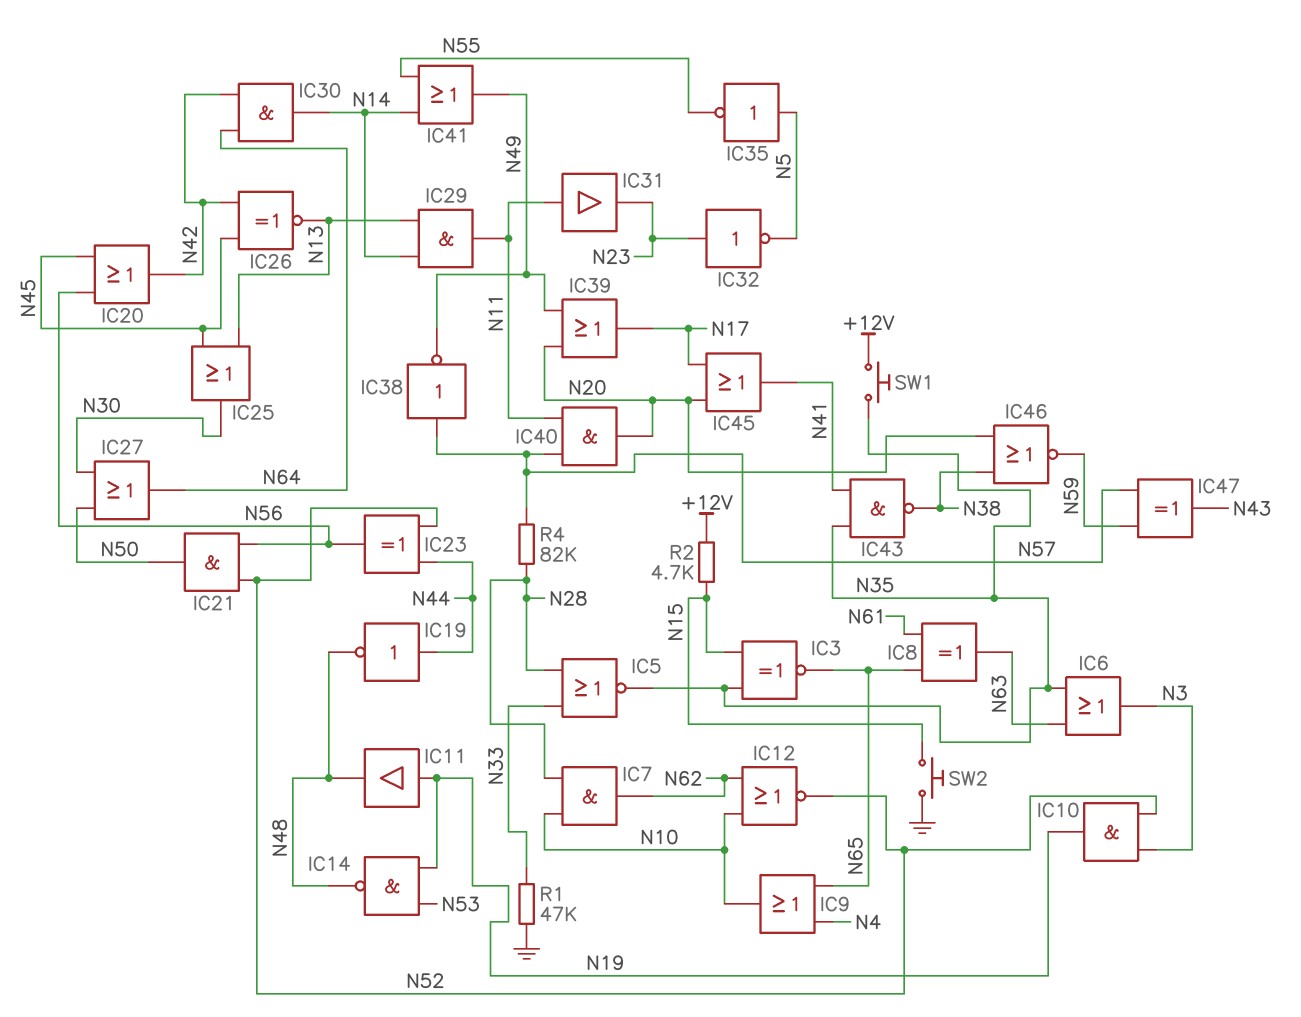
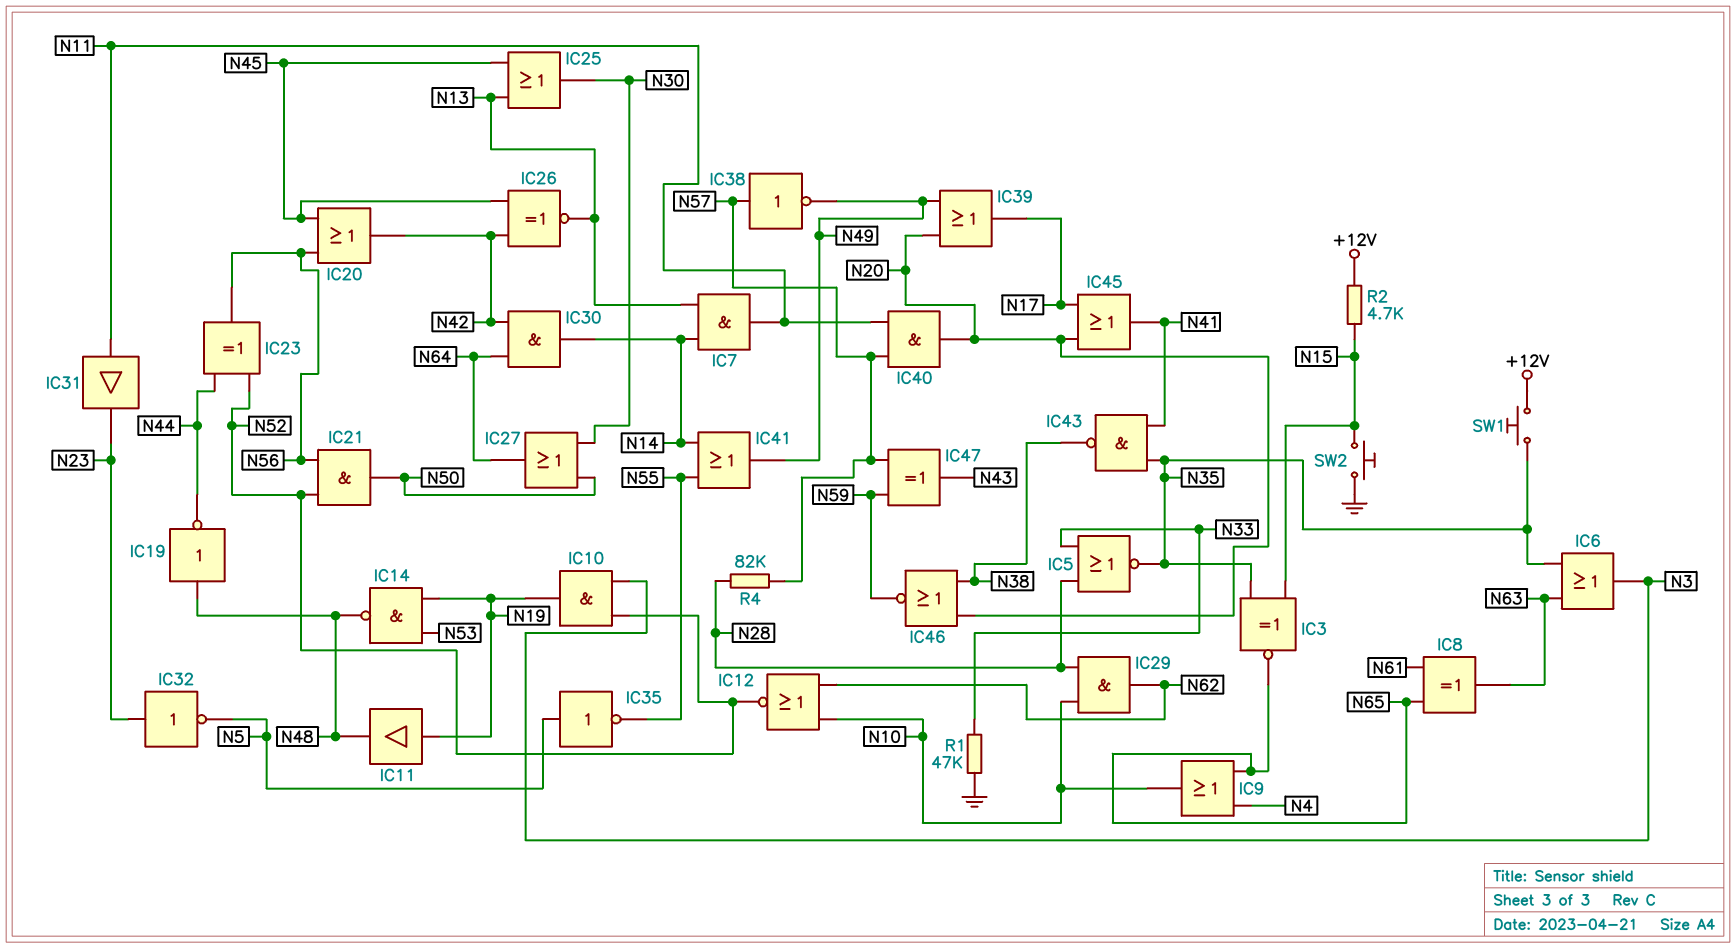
IC7: AND (in N10, in N28, out N62) -> AND (in N13, in N14, out N11)
IC19: NOT (in N44, out N48) -> NOT (in N48, out N44)
IC29: AND (in N13, in N14, out N11) -> AND (in N10, in N28, out N62)

